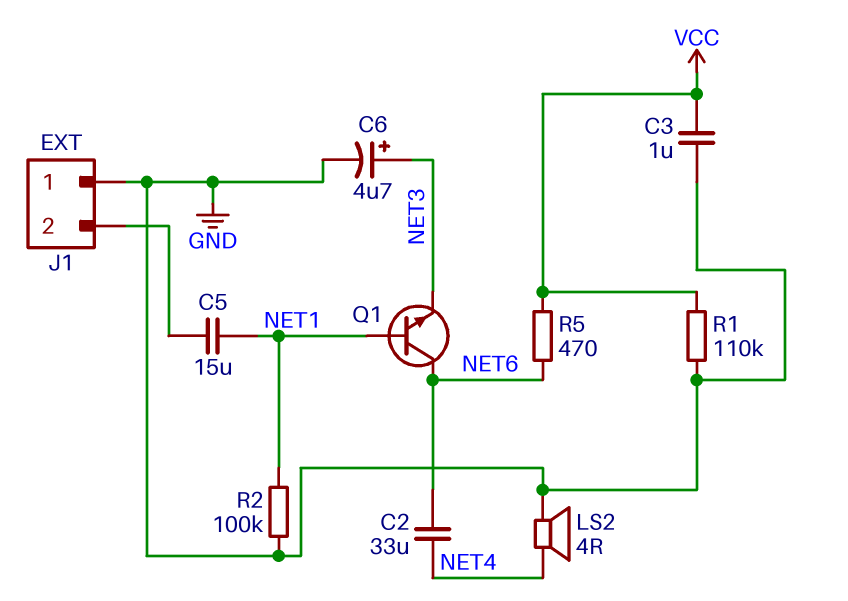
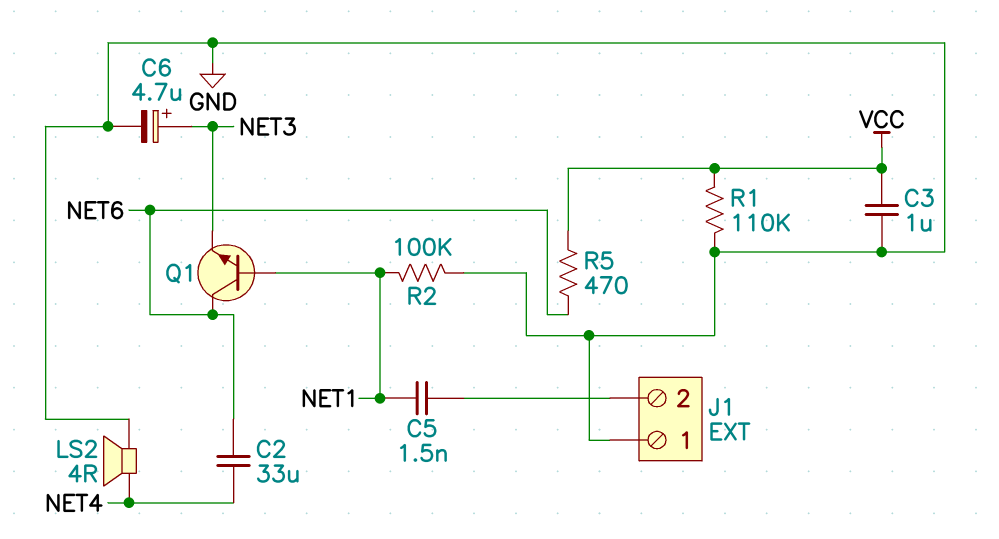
C5: 15uF (J1/2, NET1) -> 1.5nF (J1/2, NET1)

